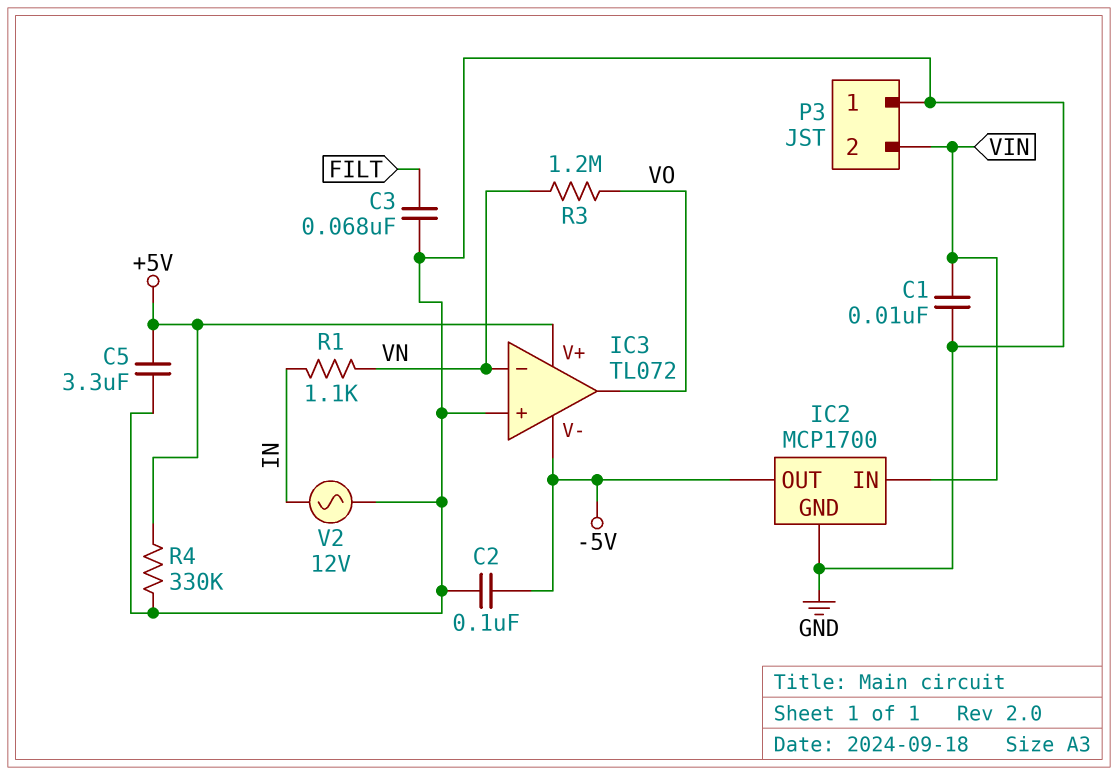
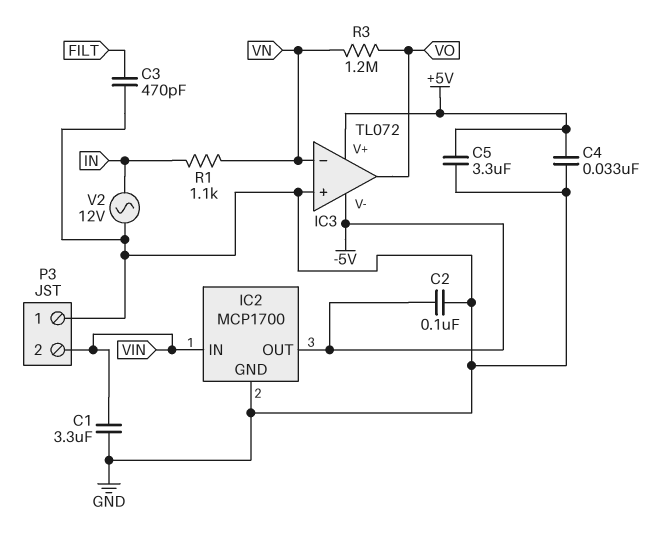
C1: 10nF (GND, VIN) -> 3.3uF (GND, VIN)
C3: 68nF (FILT, GND) -> 470pF (FILT, GND)
C4: none -> 33nF (+5V, GND)
R4: 330k (+5V, GND) -> none

